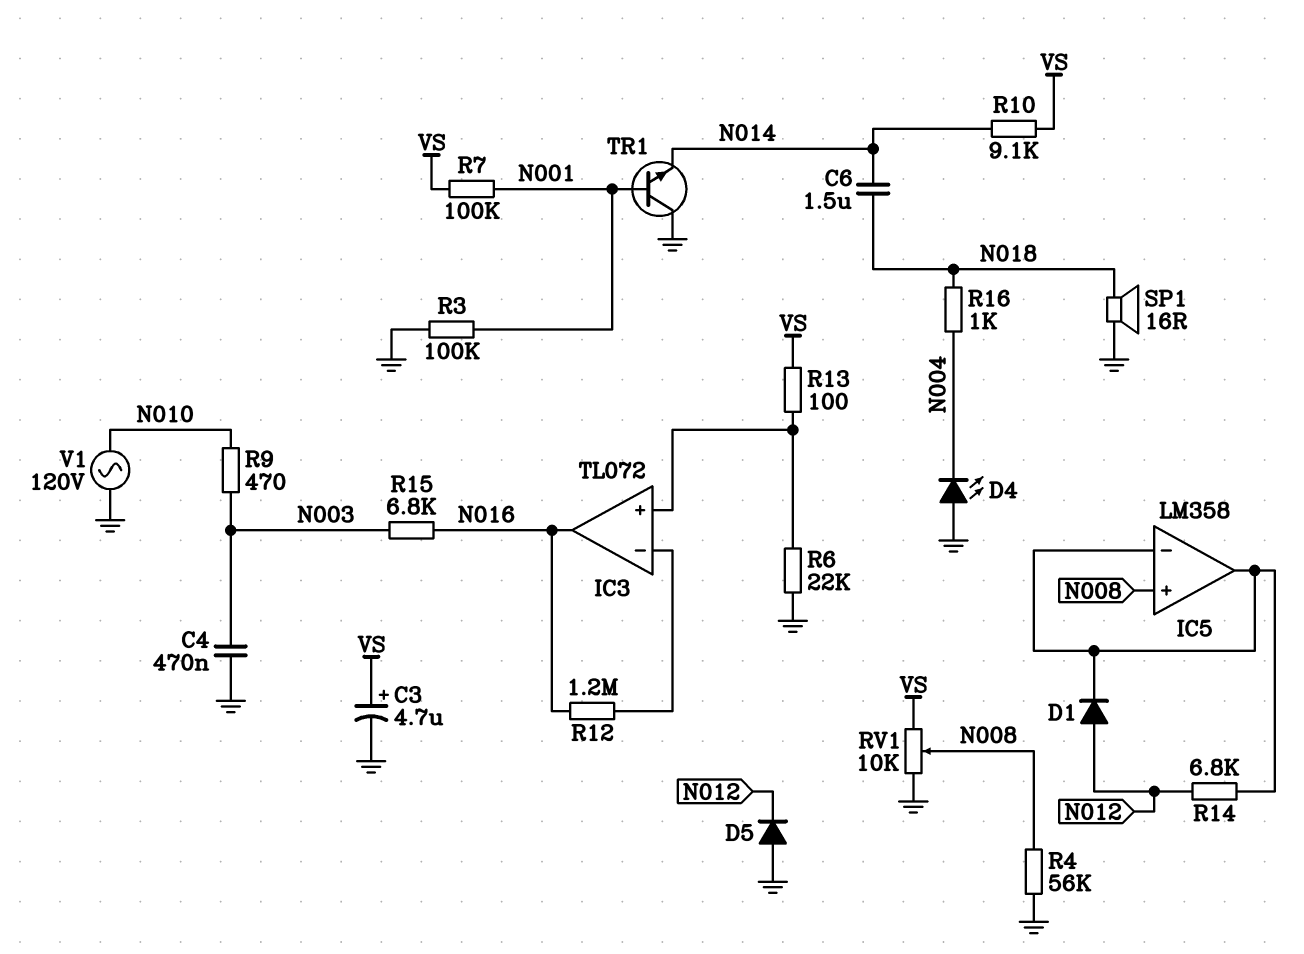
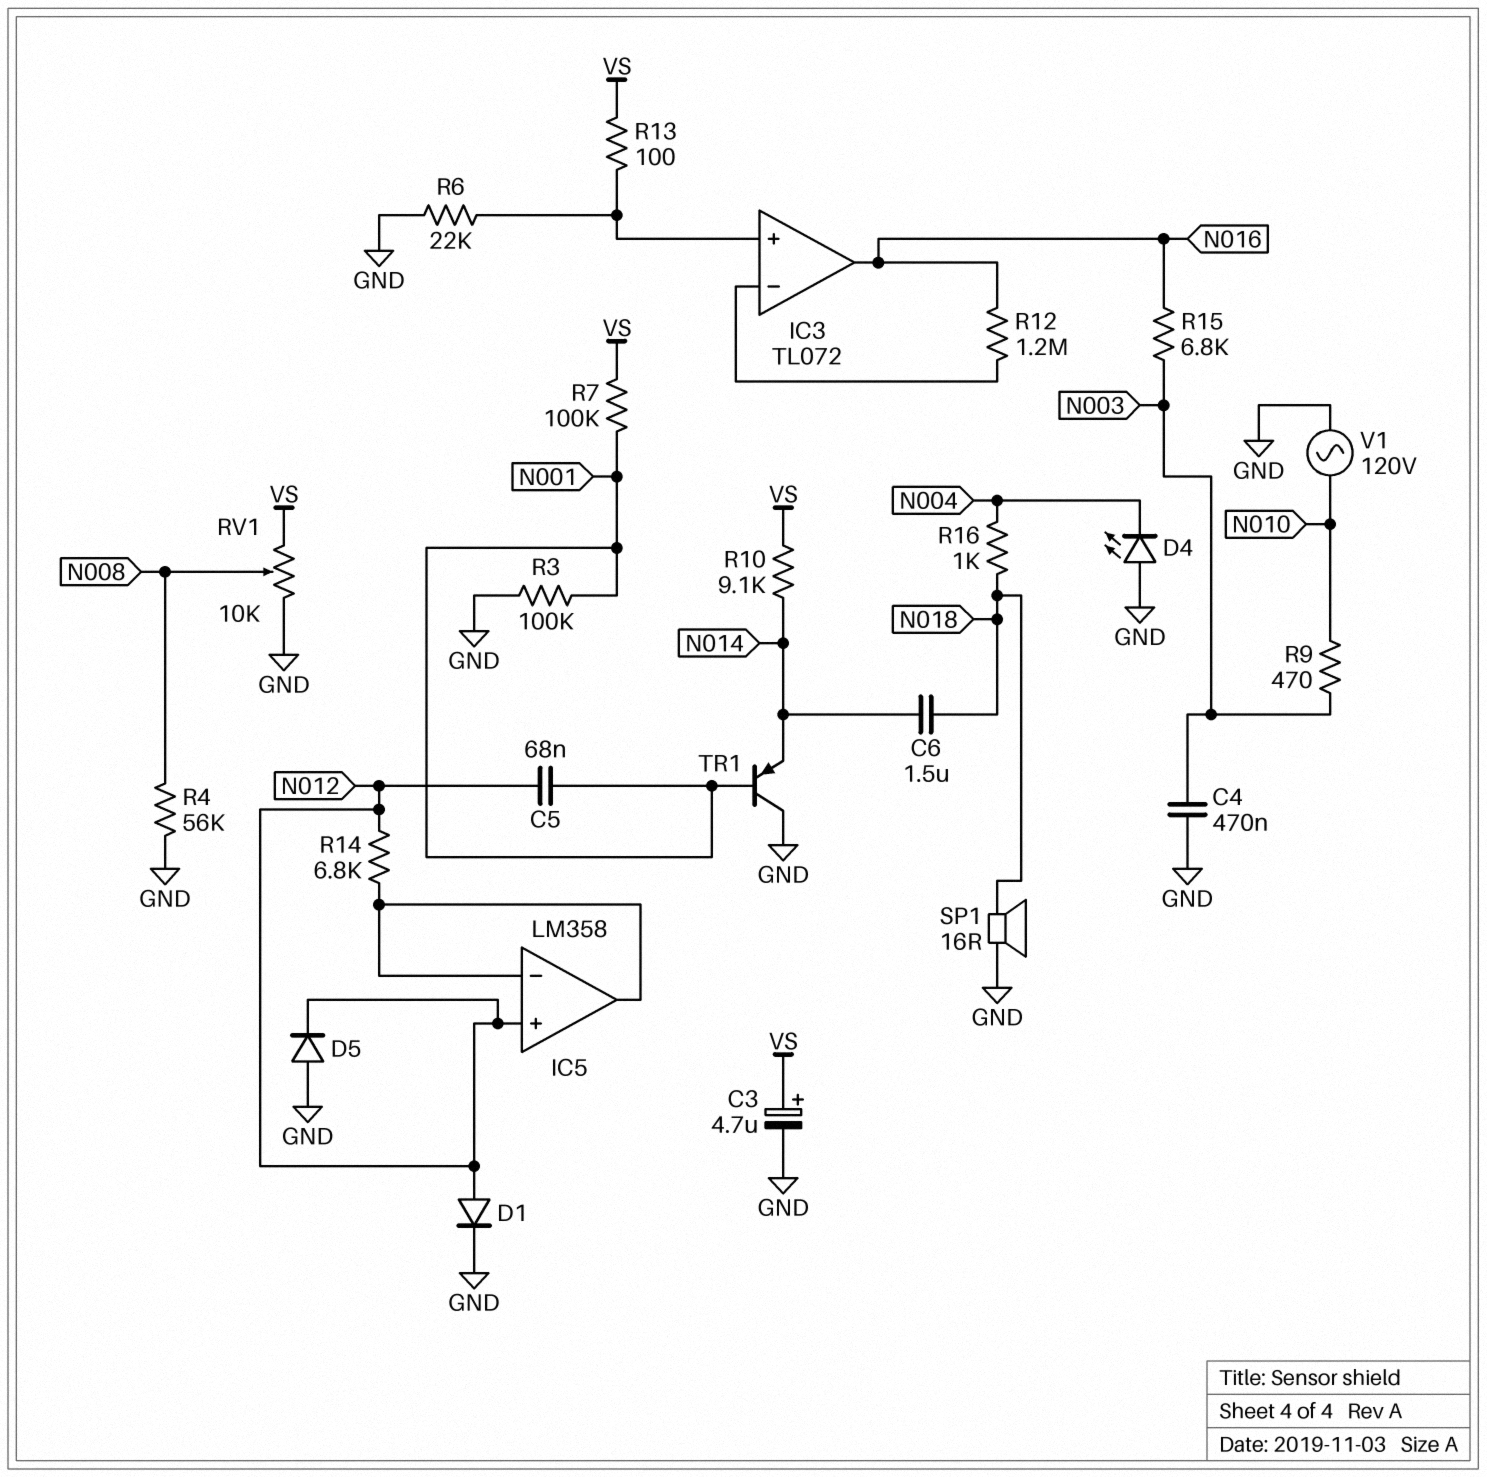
C5: none -> 68nF (N001, N012)
D1: diode (A N012, K IC5/in-) -> diode (A N012, K GND)
IC5 pin in+: N008 -> N012
TR1: NPN (B N001, C GND, E N014) -> PNP (B N001, C GND, E N014)

